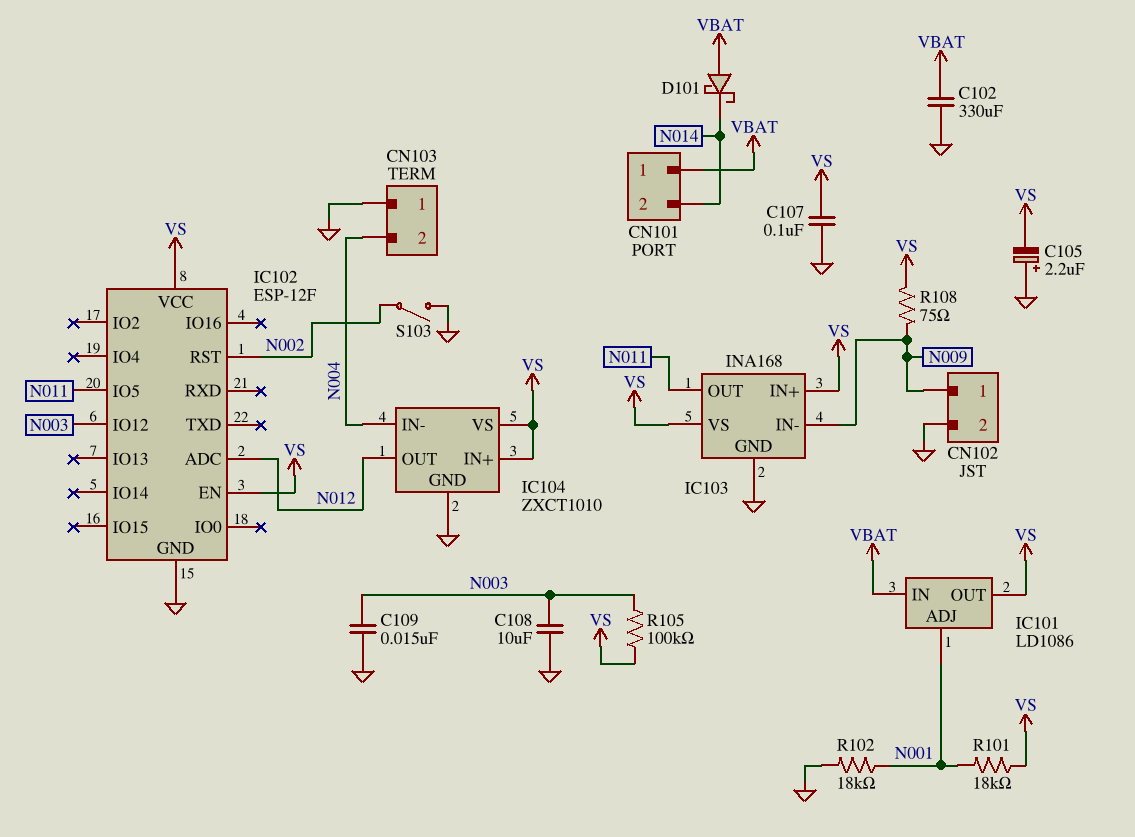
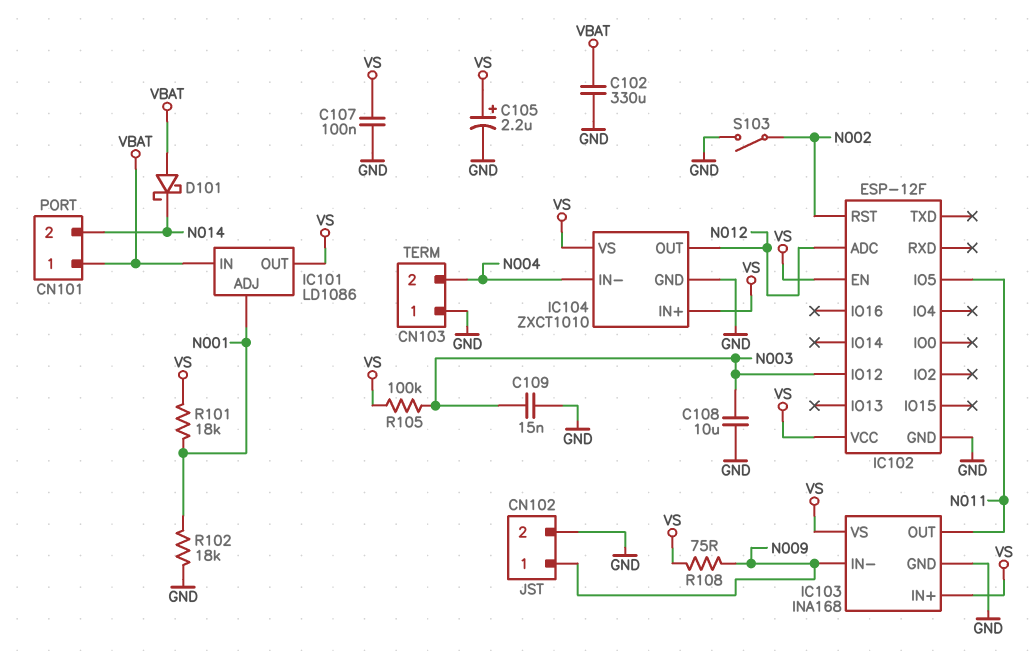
C105: 2.2uF (plus GND, minus VS) -> 2.2uF (plus VS, minus GND)

